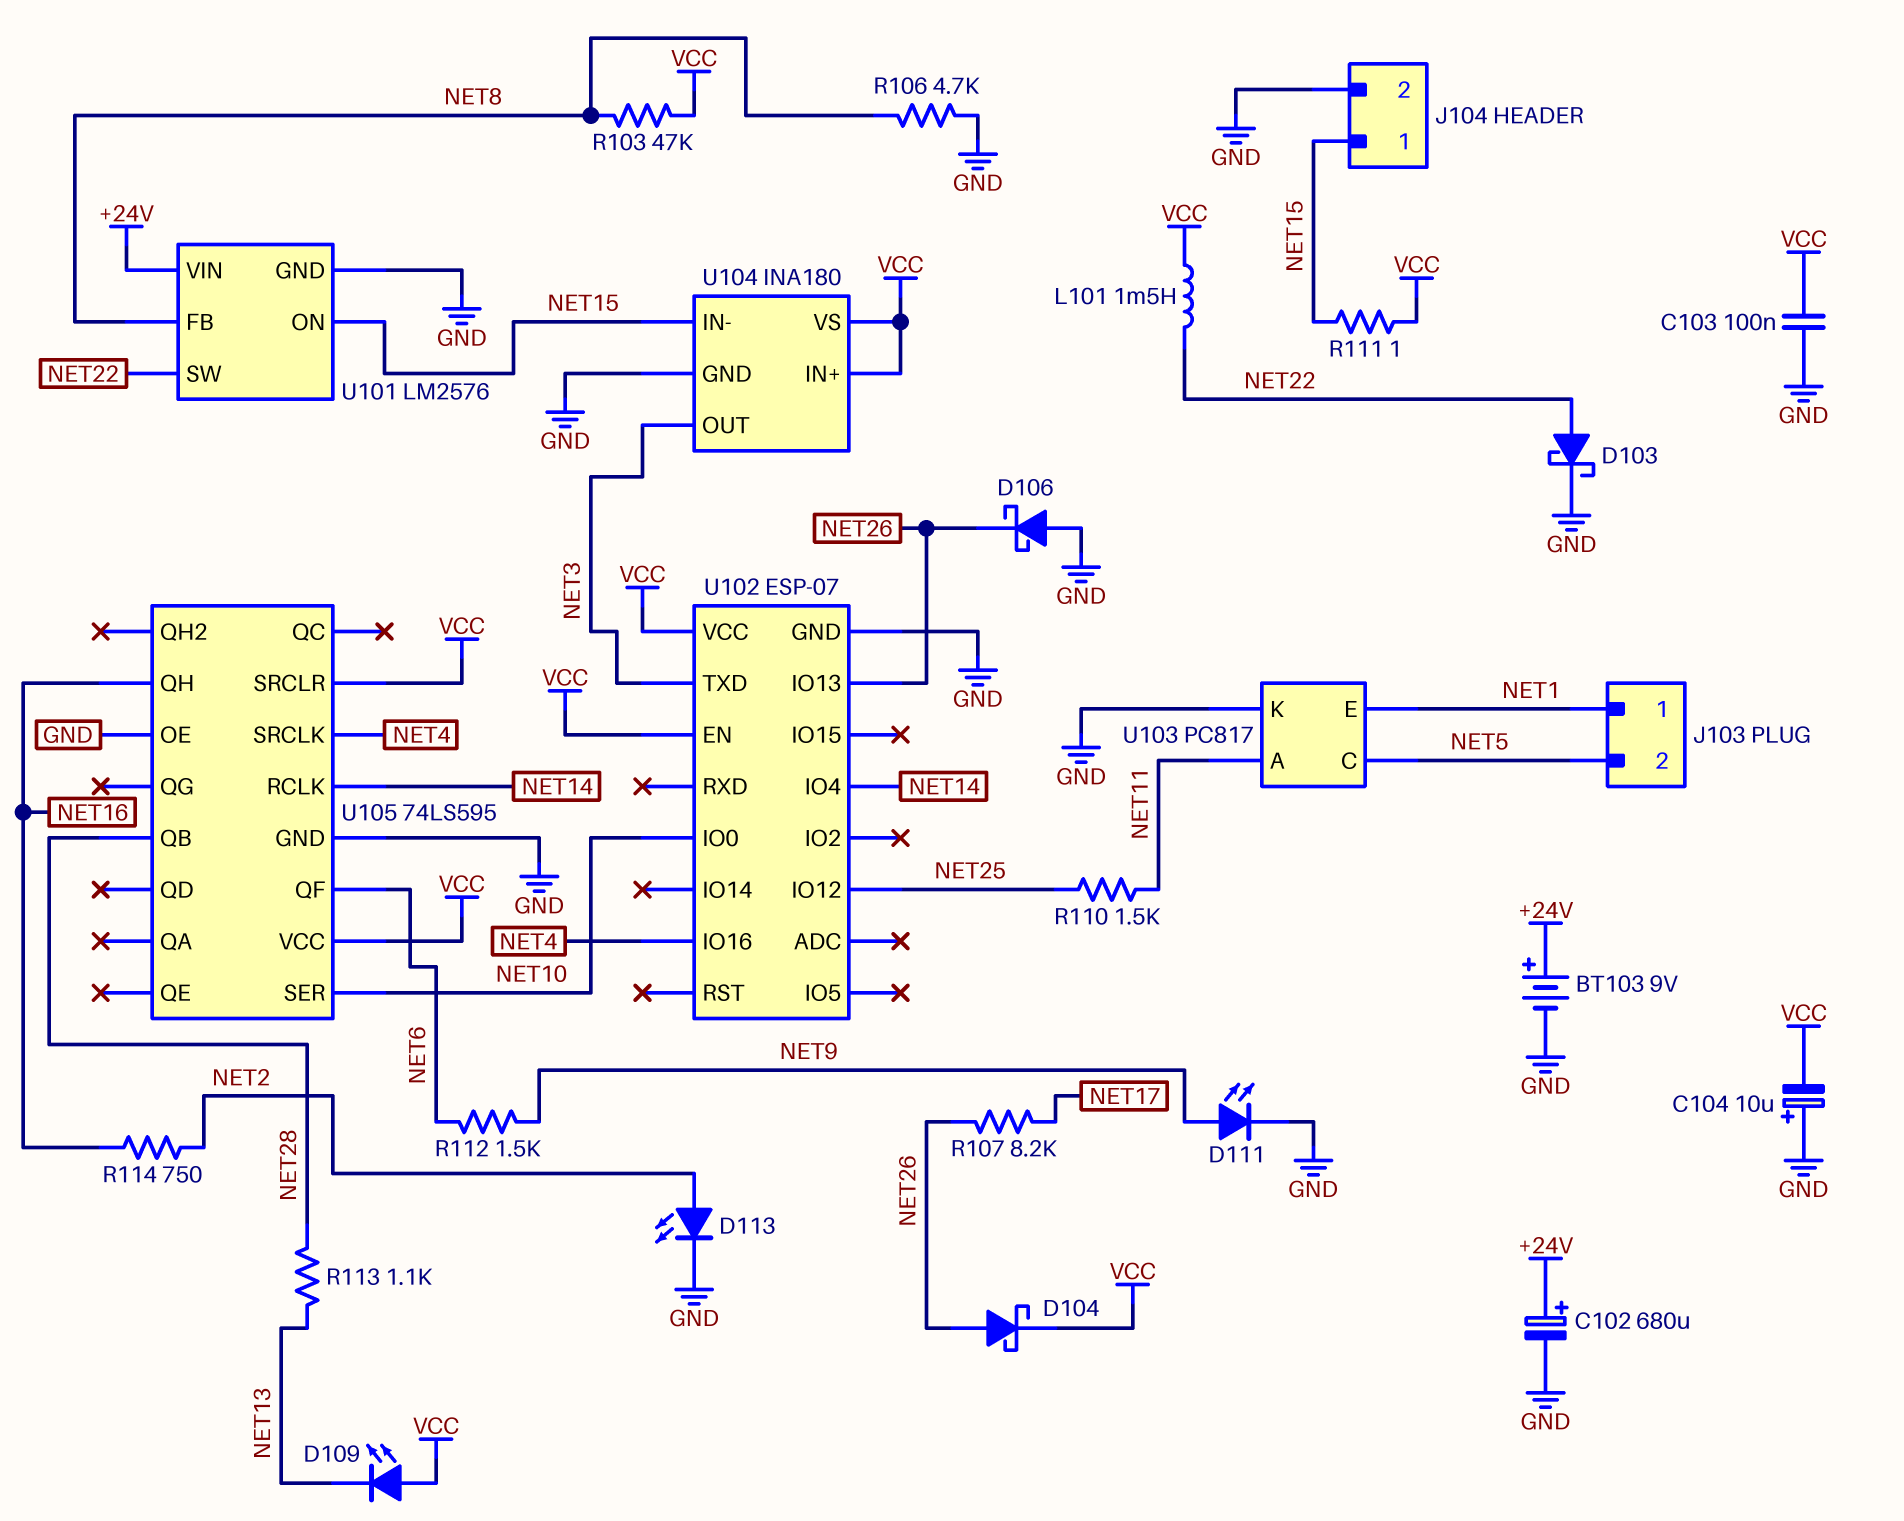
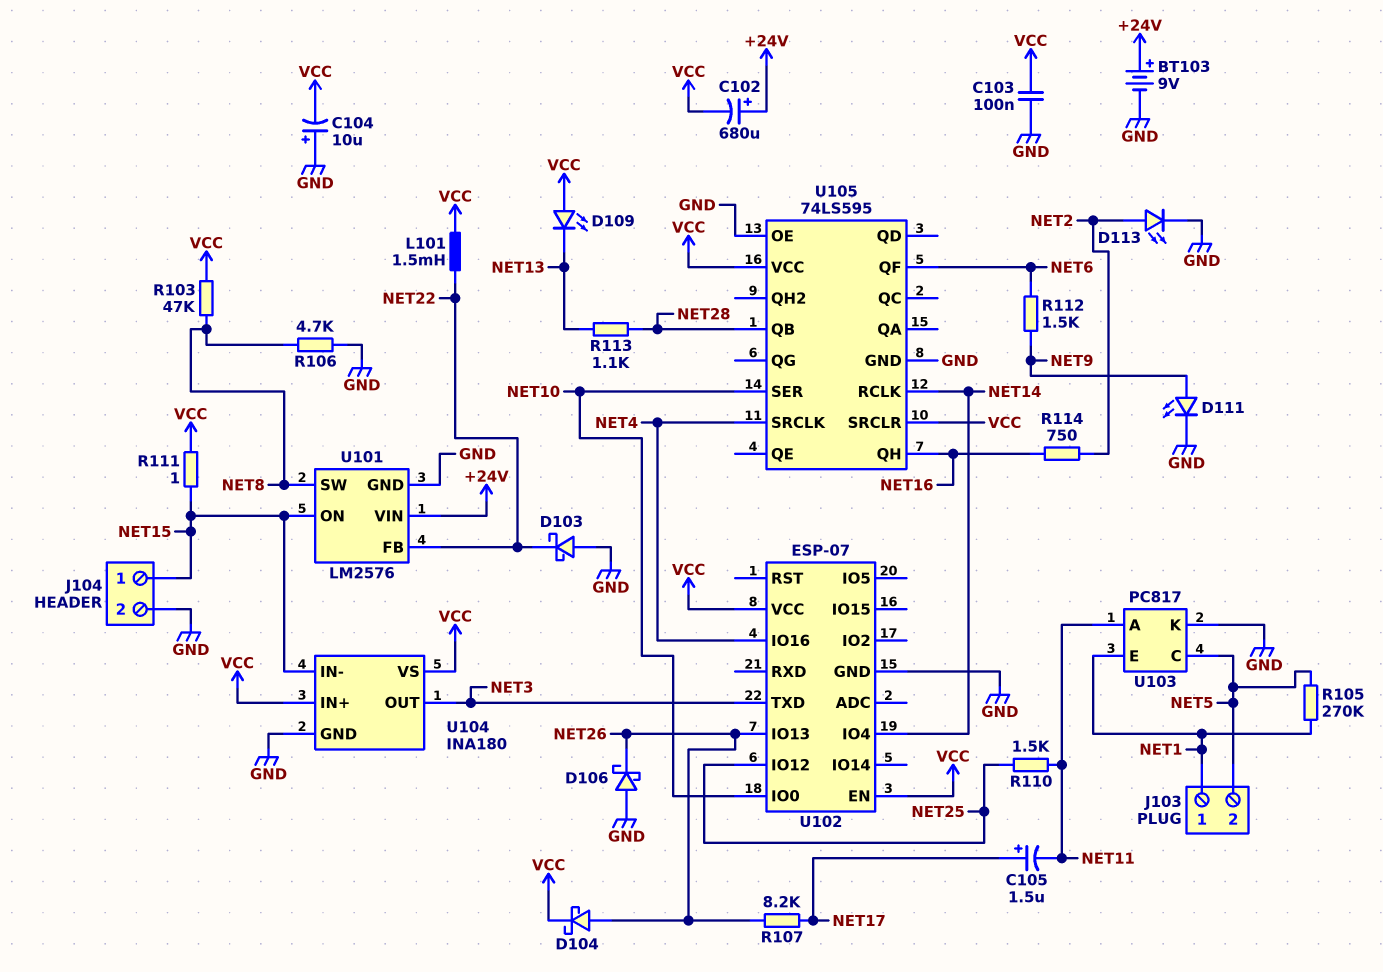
C102: 680uF (plus +24V, minus GND) -> 680uF (plus +24V, minus VCC)
C105: none -> 1.5uF (plus NET17, minus NET11)
D103: schottky (A NET22, K GND) -> schottky (A GND, K NET22)
R105: none -> 270k (NET1, NET5)
U101 pin FB: NET8 -> NET22
U101 pin SW: NET22 -> NET8

